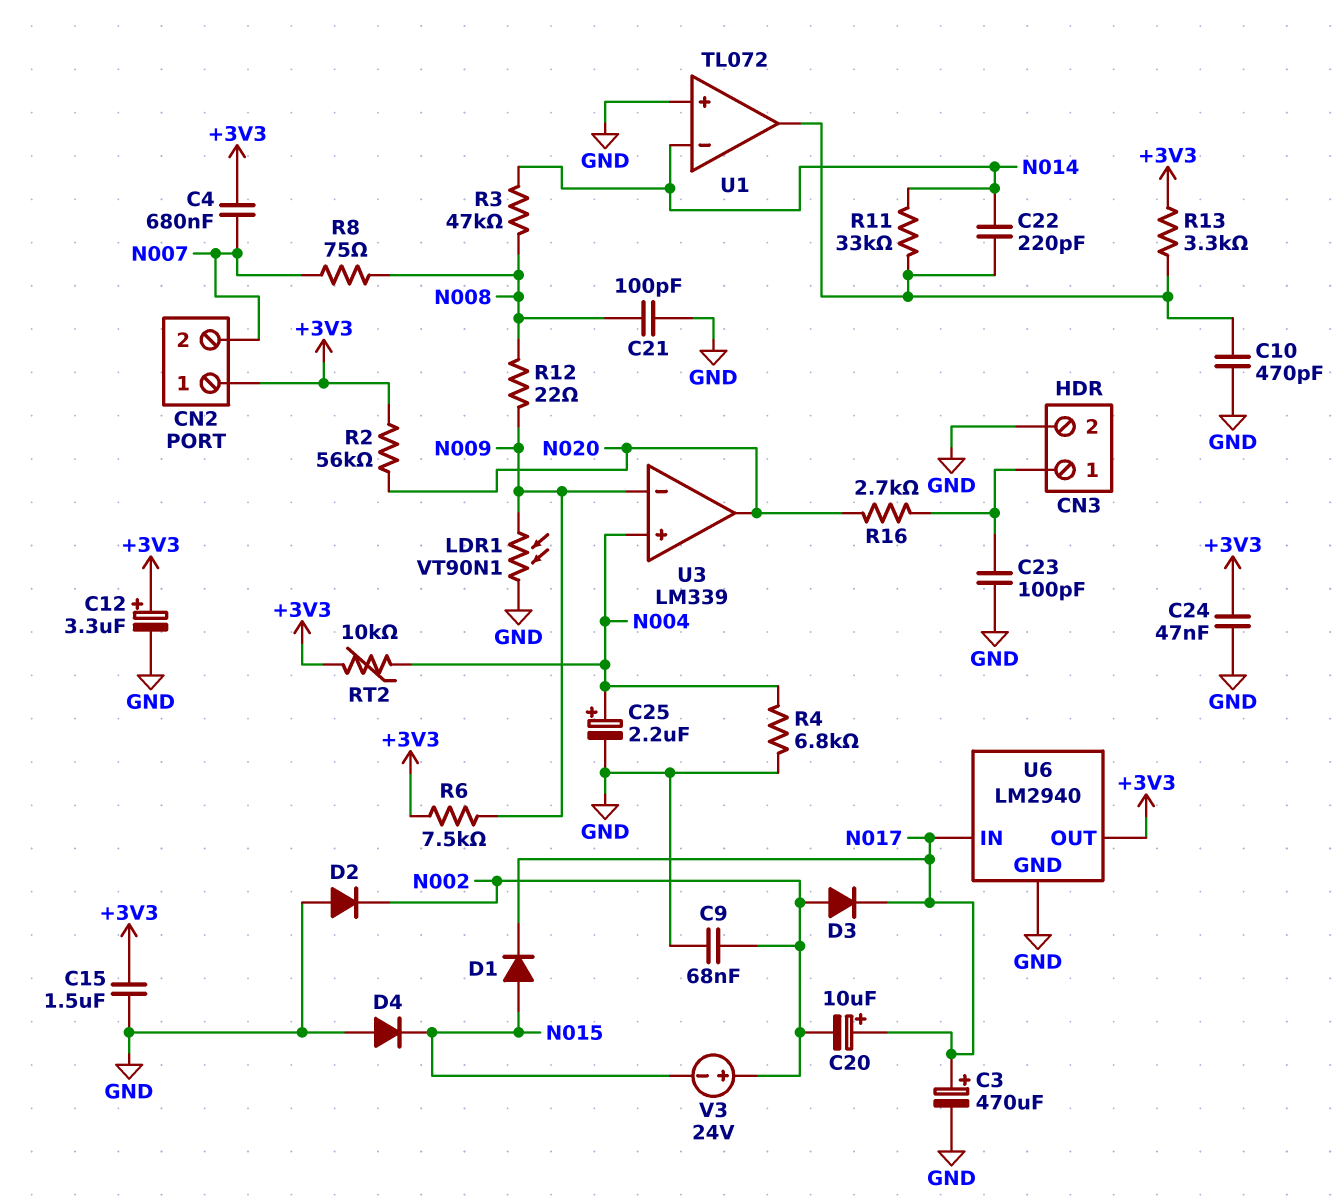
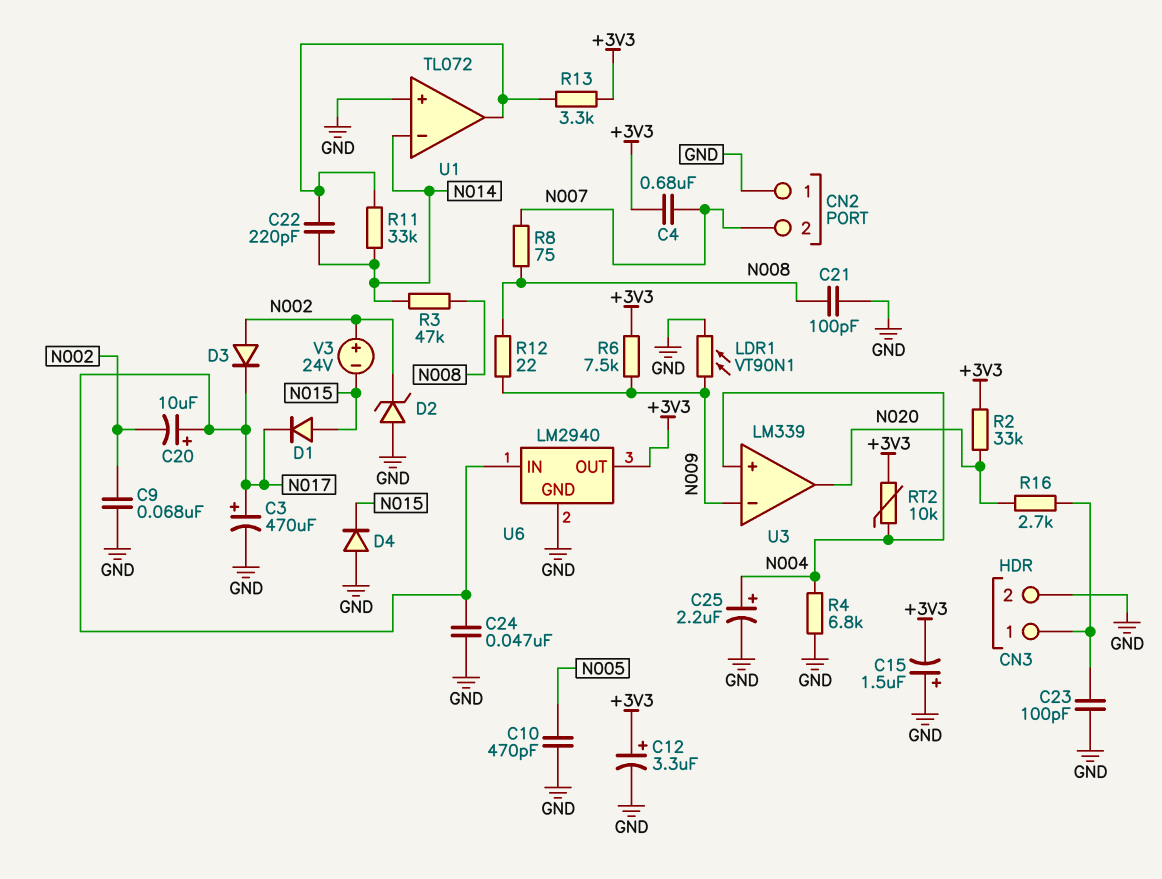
C10: 470pF (GND, U1/out) -> 470pF (GND, N005)
C15: 1.5uF (+3V3, GND) -> 1.5uF (plus GND, minus +3V3)
C24: 47nF (+3V3, GND) -> 47nF (GND, N017)
CN2 pin 1: +3V3 -> GND
D2: diode (A GND, K N002) -> zener (A GND, K N002)
R2: 56k (+3V3, N020) -> 33k (+3V3, N020)

